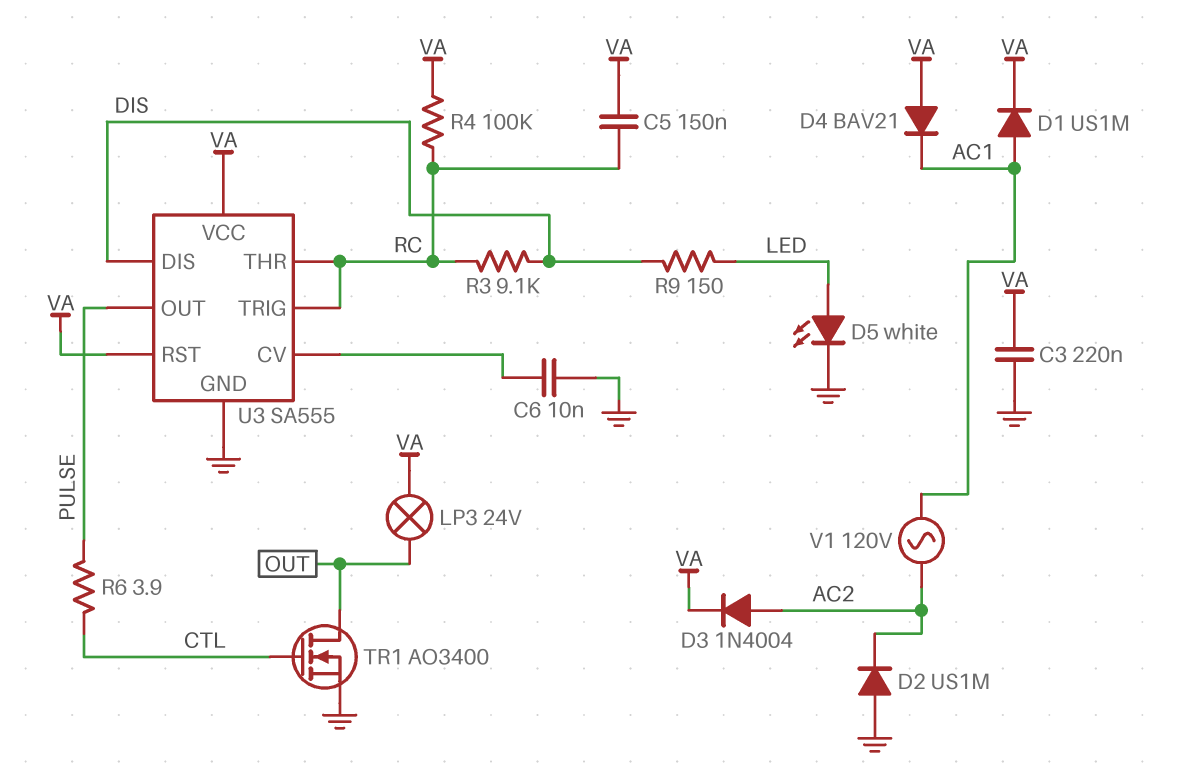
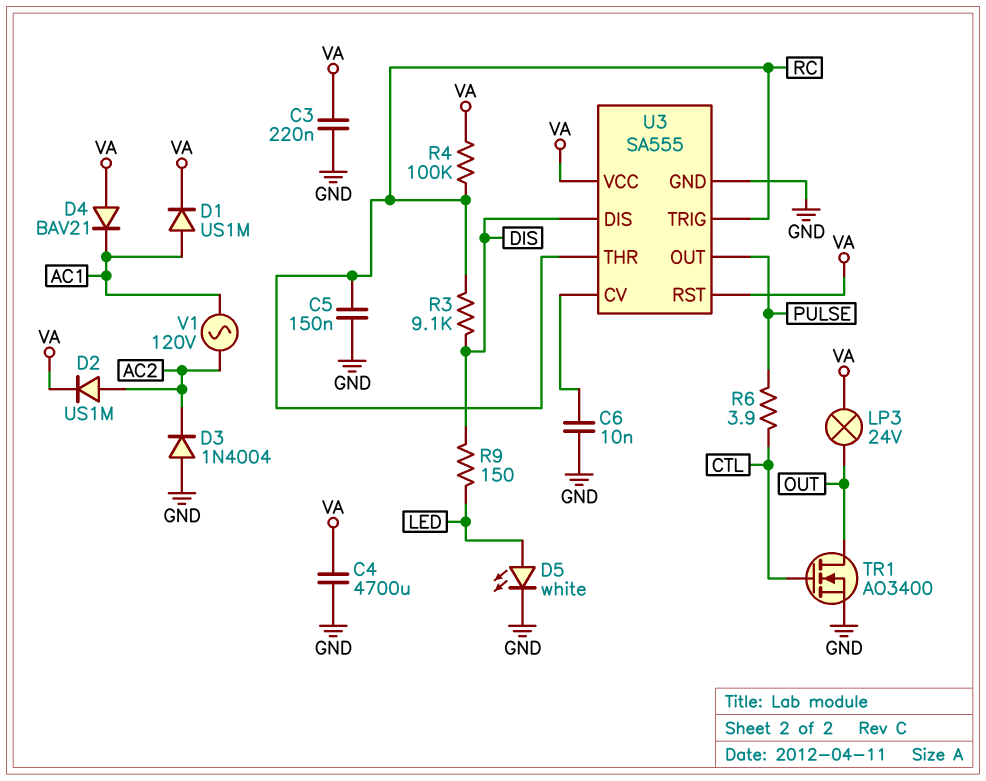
C4: none -> 4700uF (GND, VA)
C5: 150nF (RC, VA) -> 150nF (GND, RC)
D2: diode US1M (A GND, K AC2) -> diode US1M (A AC2, K VA)
D3: diode 1N4004 (A AC2, K VA) -> diode 1N4004 (A GND, K AC2)

